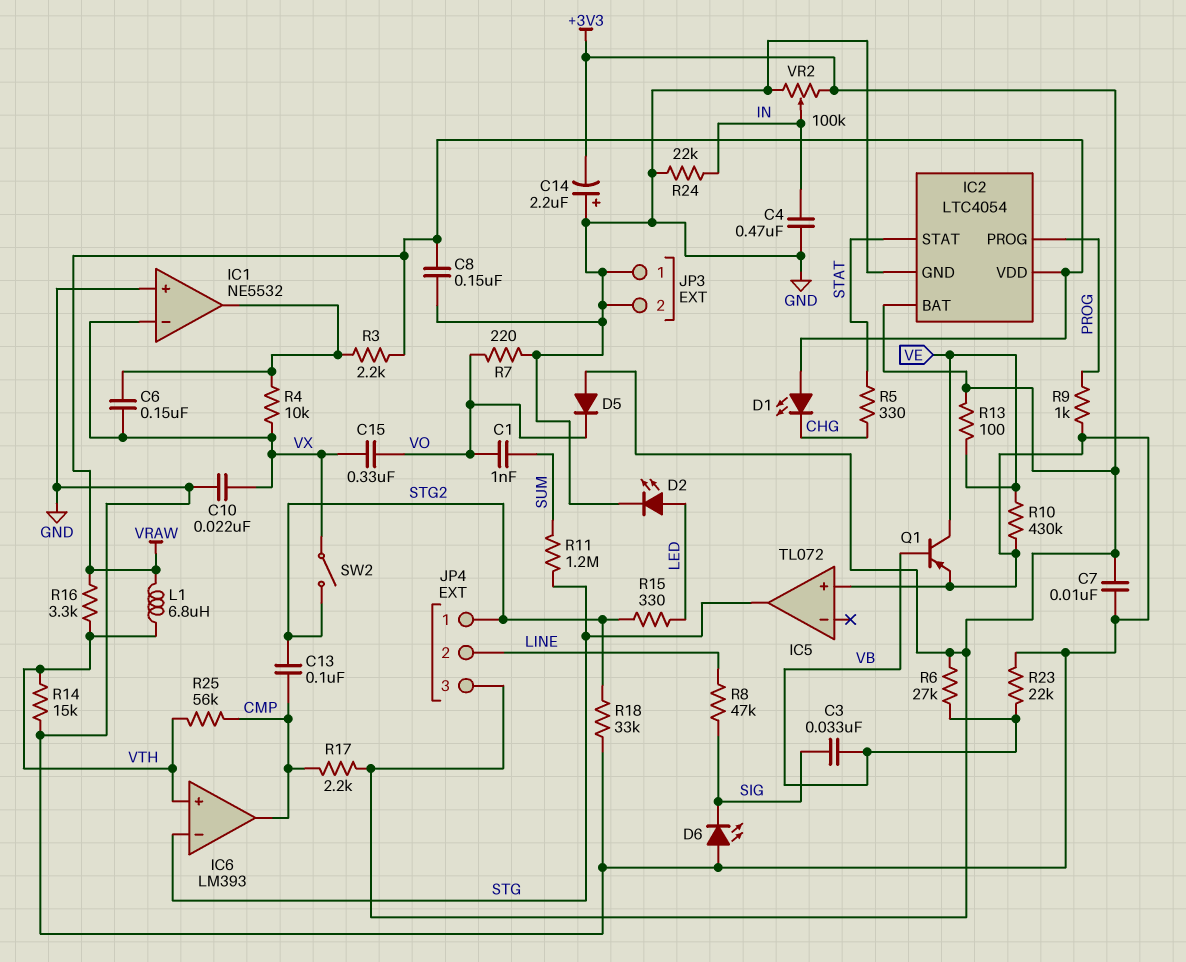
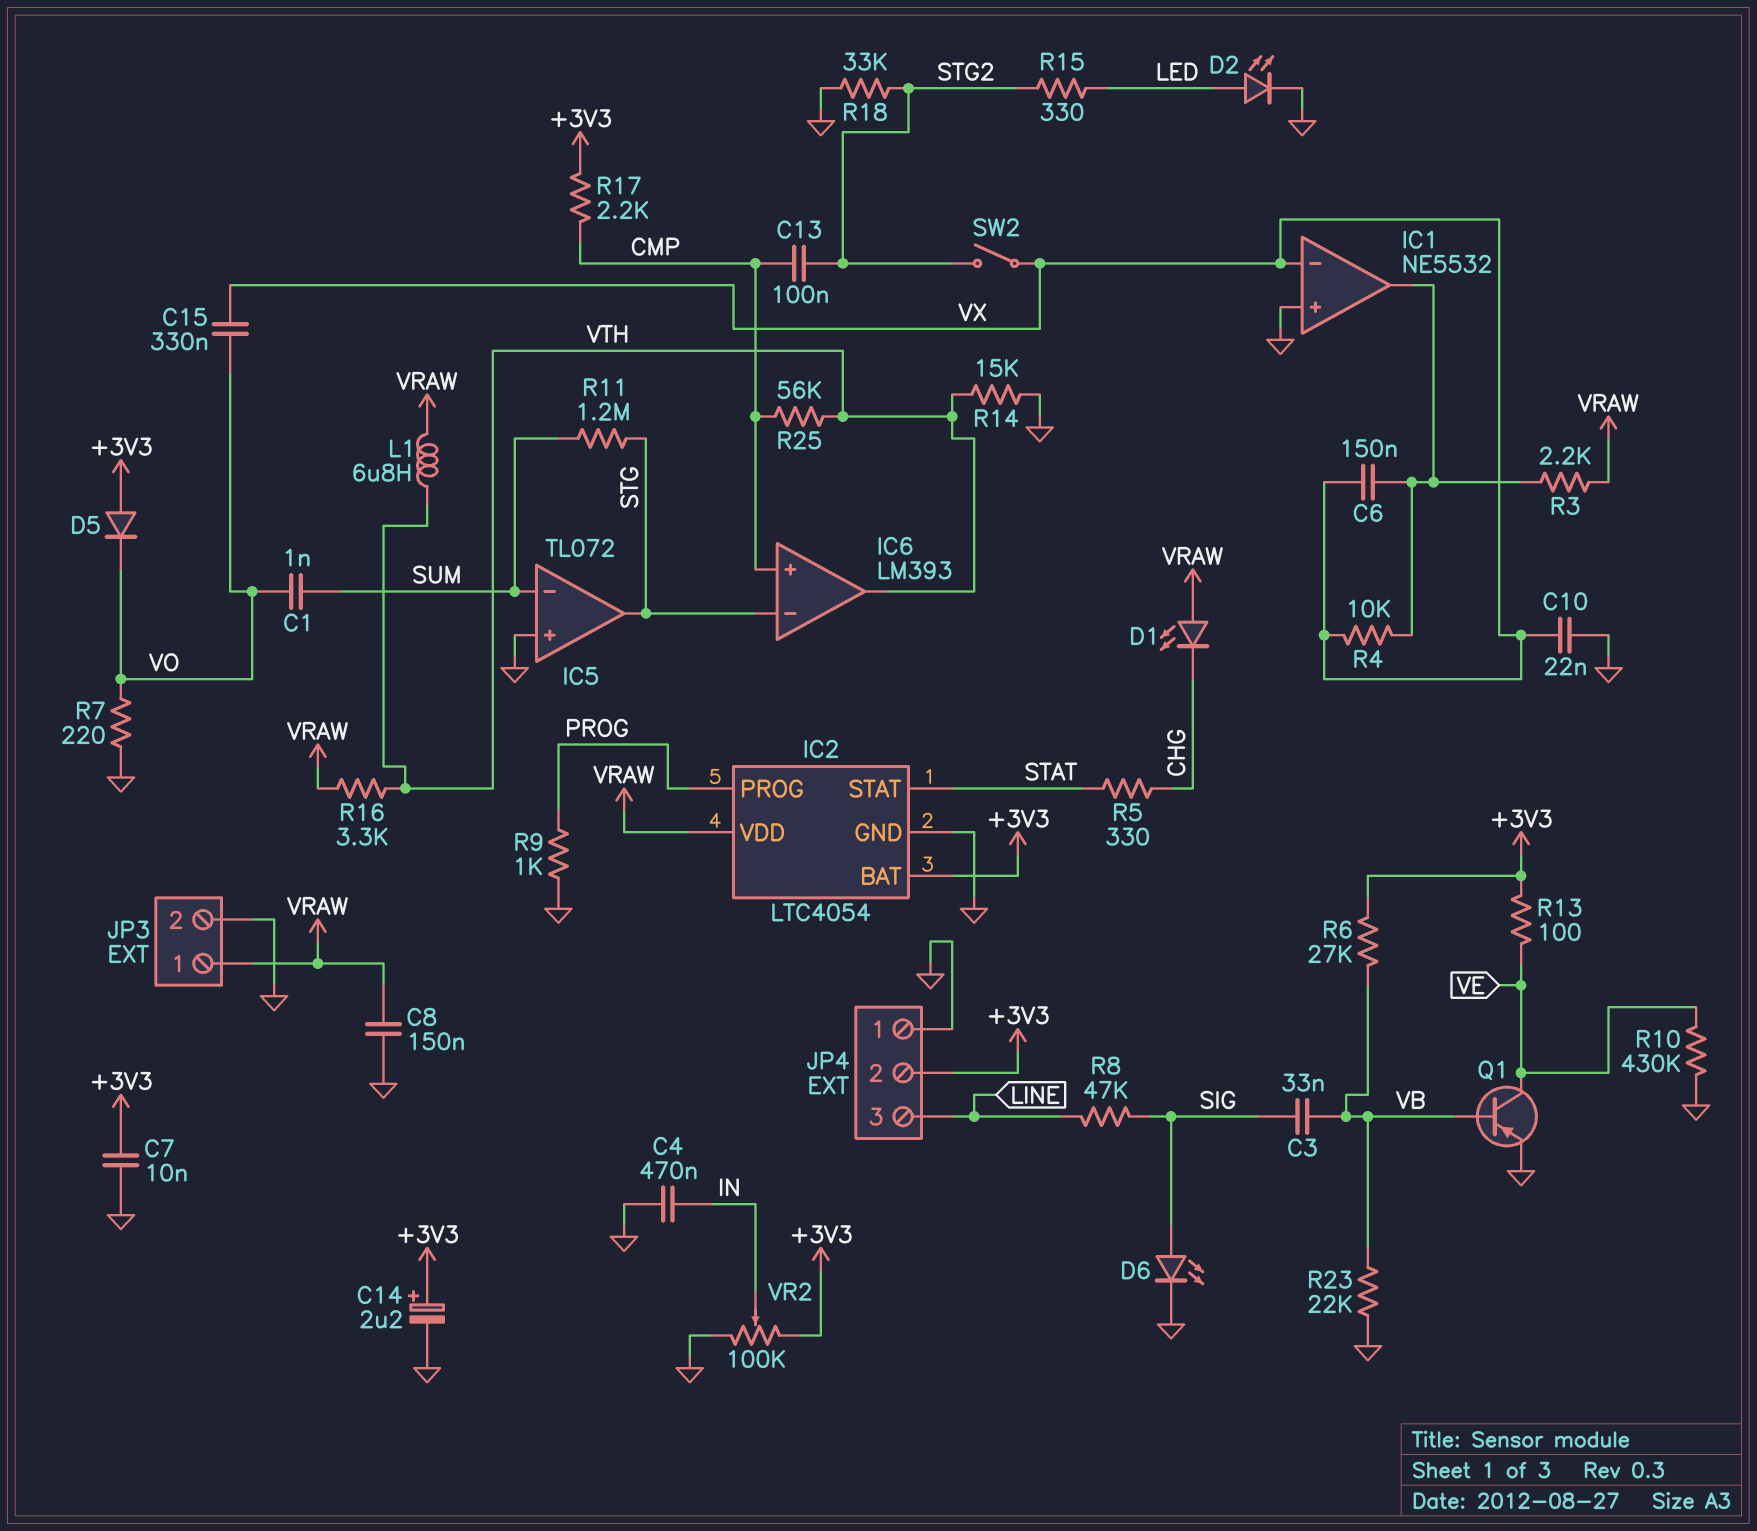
C14: 2.2uF (plus GND, minus +3V3) -> 2.2uF (plus +3V3, minus GND)
D6: LED (A GND, K SIG) -> LED (A SIG, K GND)
IC5 pin in-: none -> SUM
IC6 pin in+: VTH -> CMP
IC6 pin out: CMP -> VTH
JP3 pin 1: GND -> VRAW
JP4 pin 1: STG2 -> GND
JP4 pin 2: LINE -> +3V3
JP4 pin 3: +3V3 -> LINE
R24: 22k (GND, IN) -> none

